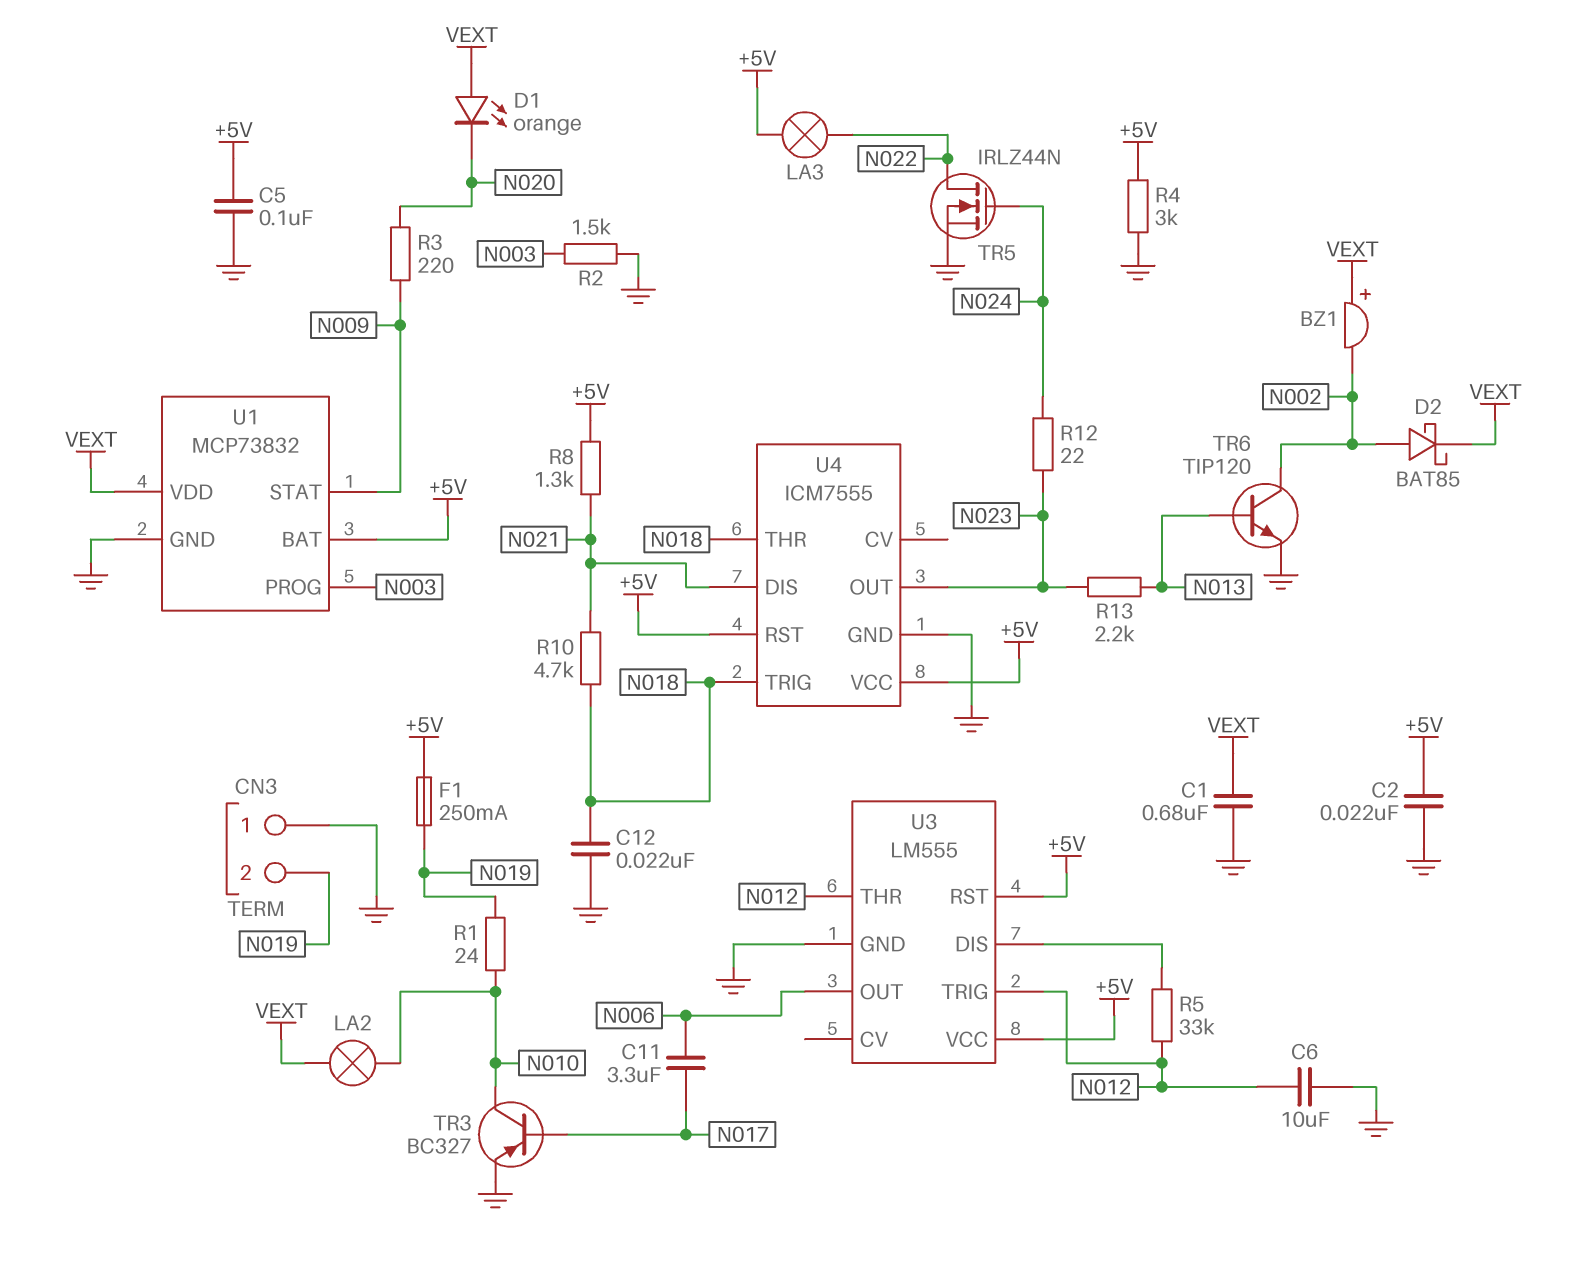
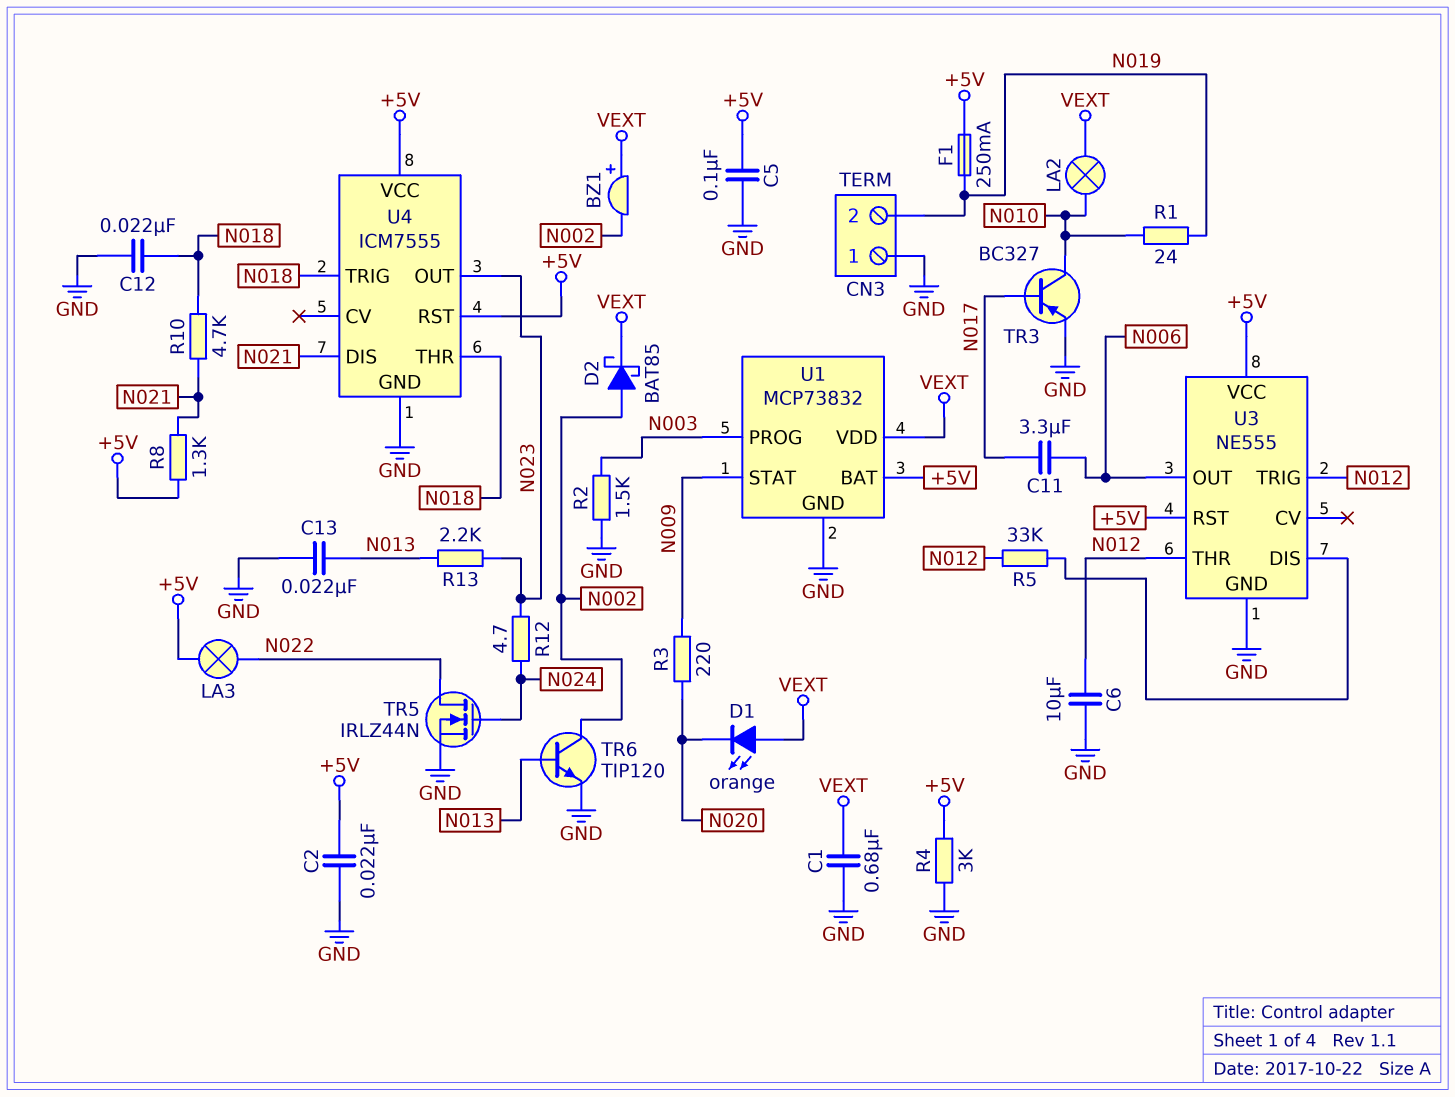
C13: none -> 22nF (GND, N013)
R12: 22 (N023, N024) -> 4.7 (N023, N024)
U3: LM555 -> NE555

